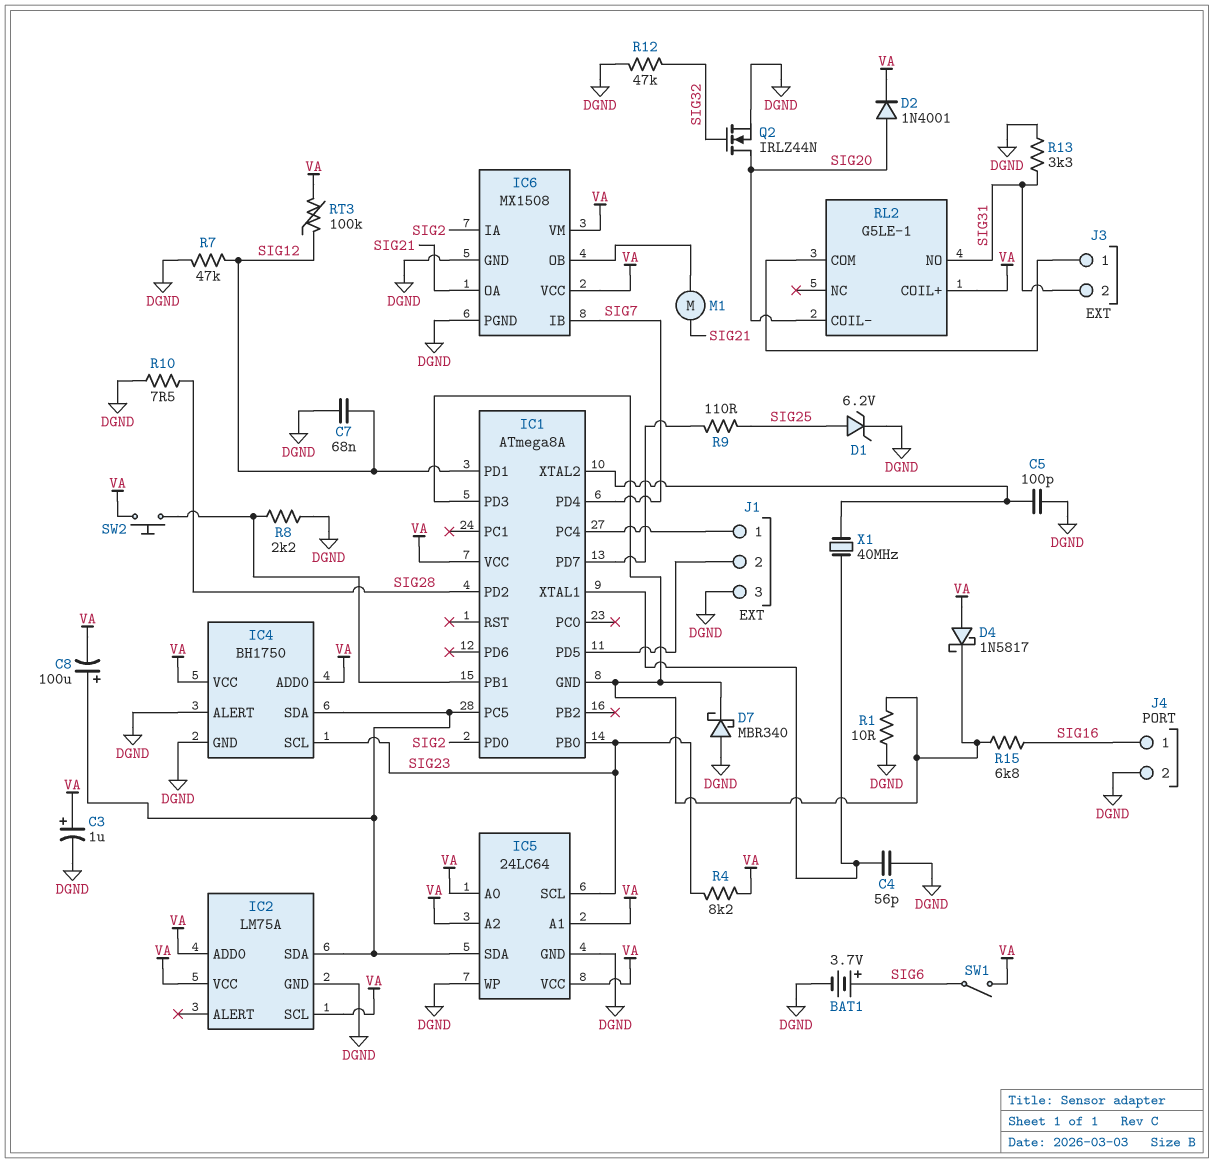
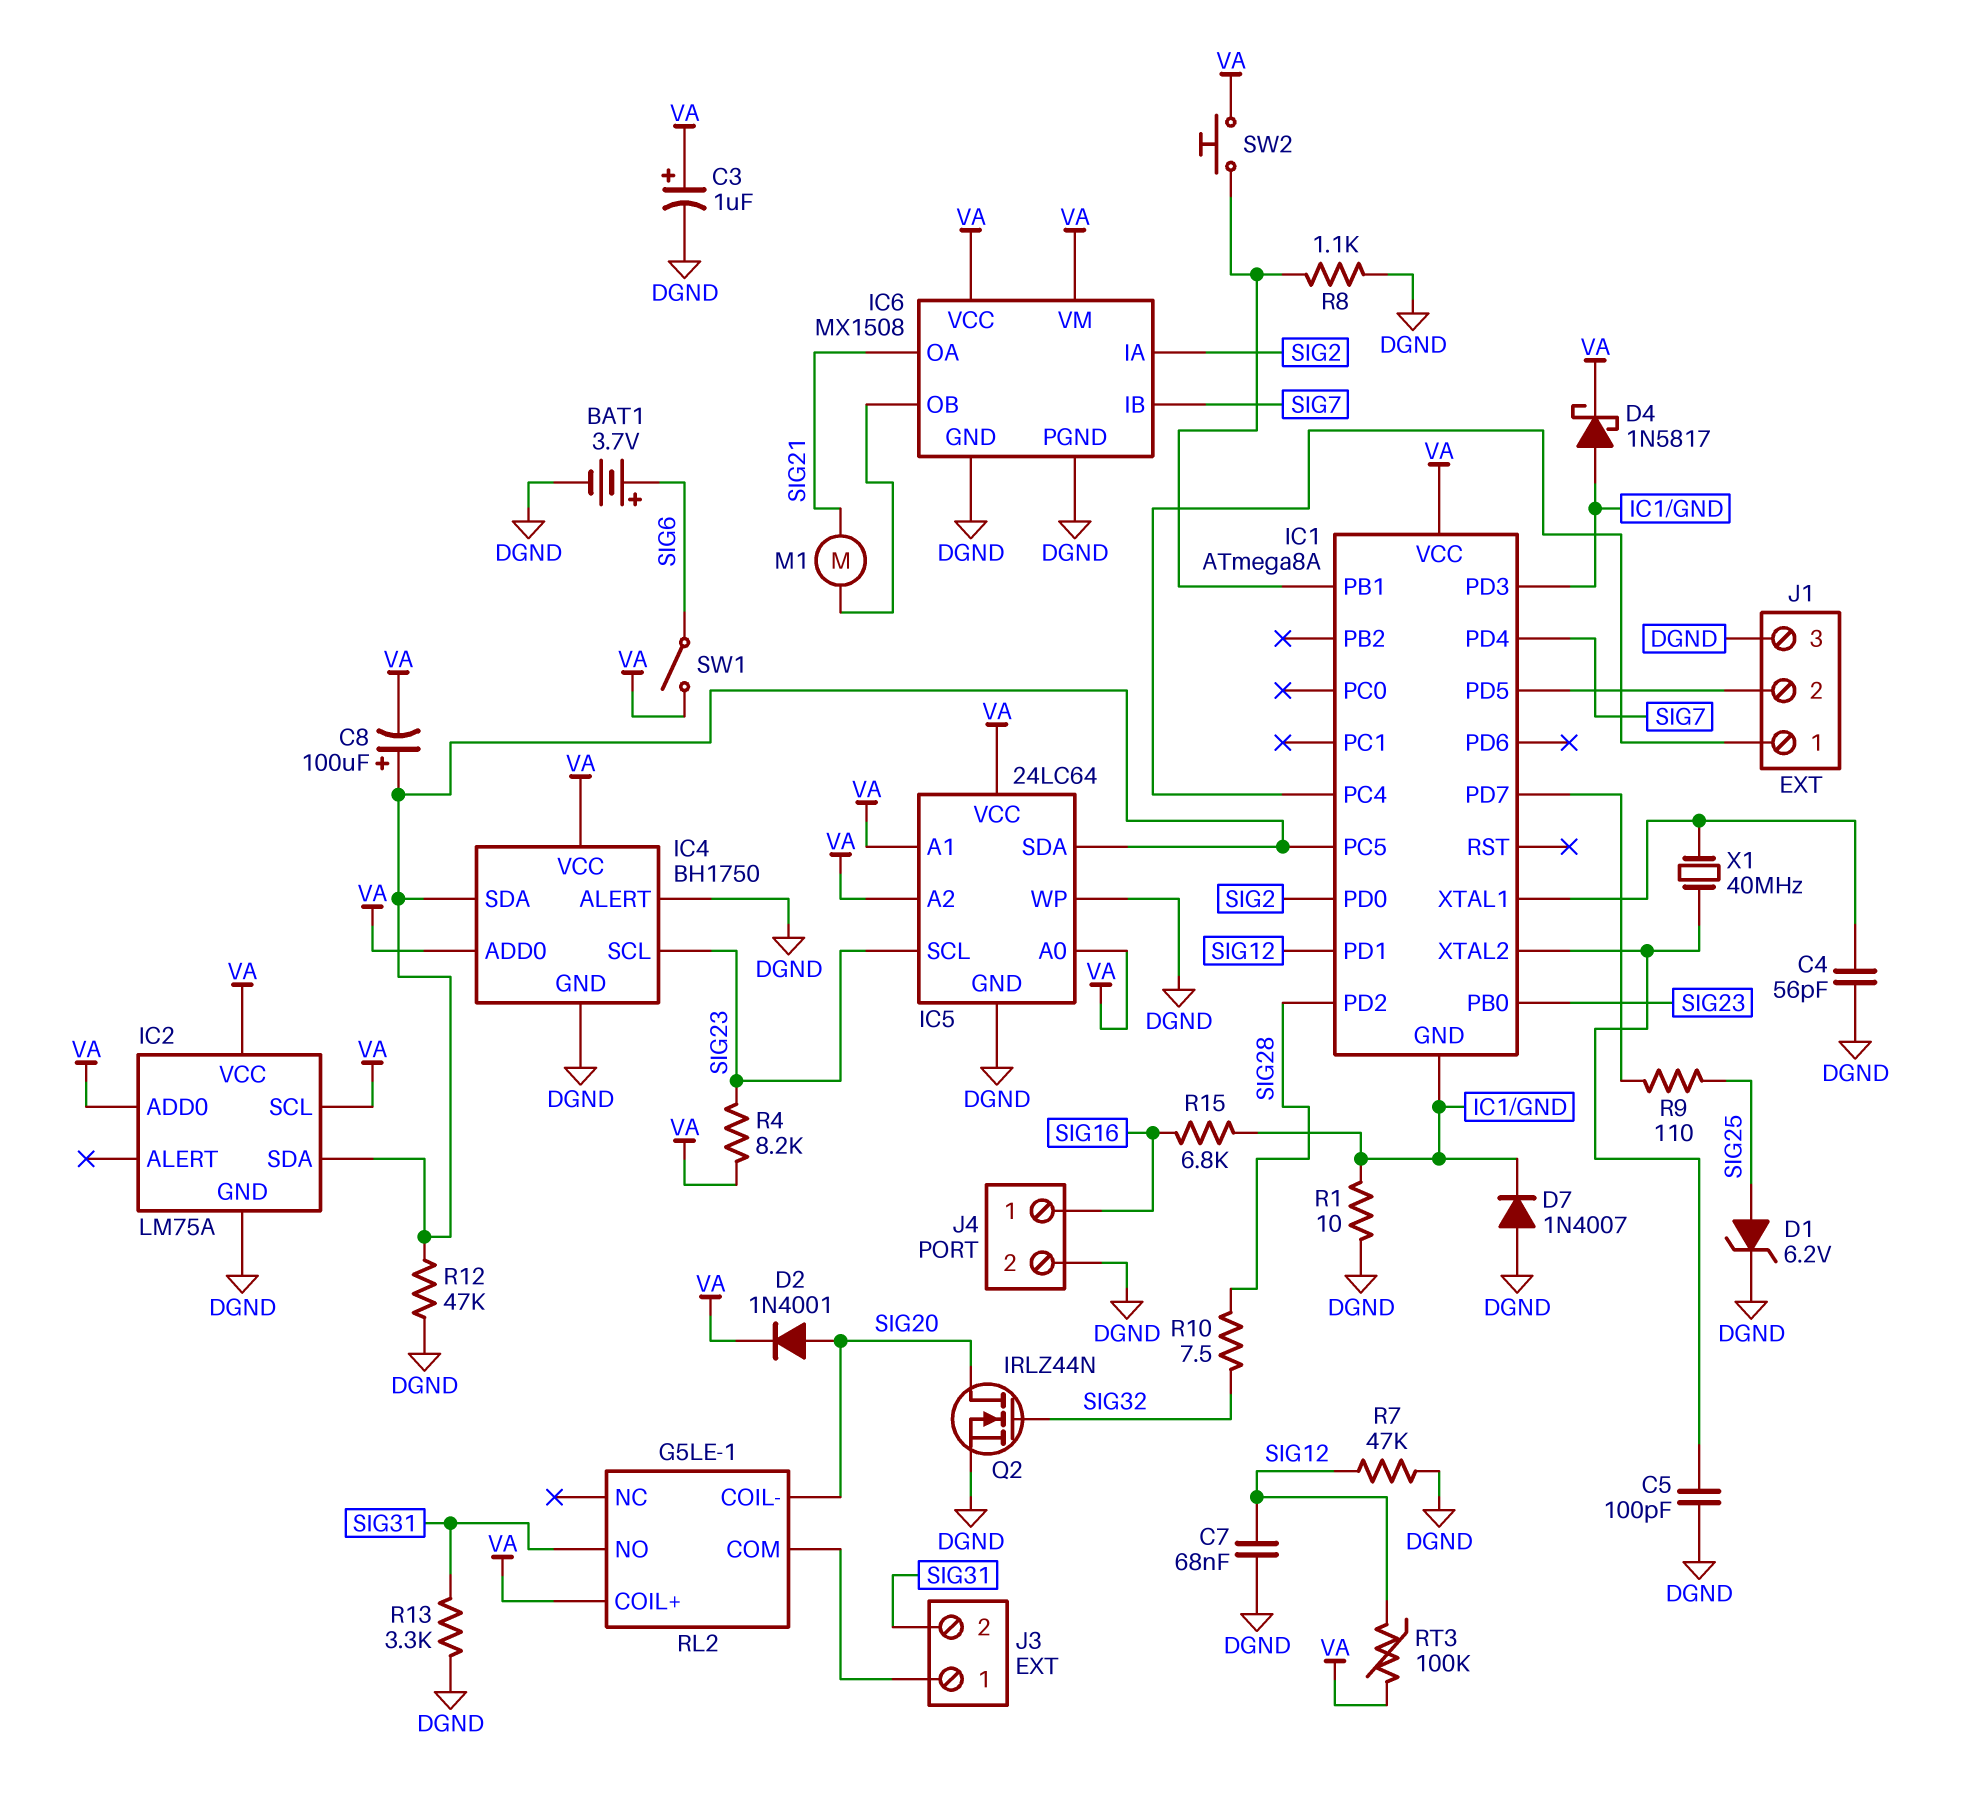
D4: schottky 1N5817 (A VA, K IC1/GND) -> schottky 1N5817 (A IC1/GND, K VA)
D7: schottky MBR340 (A DGND, K IC1/GND) -> diode 1N4007 (A DGND, K IC1/GND)
R8: 2.2k (DGND, IC1/PB1) -> 1.1k (DGND, IC1/PB1)
R10: 7.5 (DGND, SIG28) -> 7.5 (SIG28, SIG32)
R12: 47k (DGND, SIG32) -> 47k (DGND, IC1/PC5)

